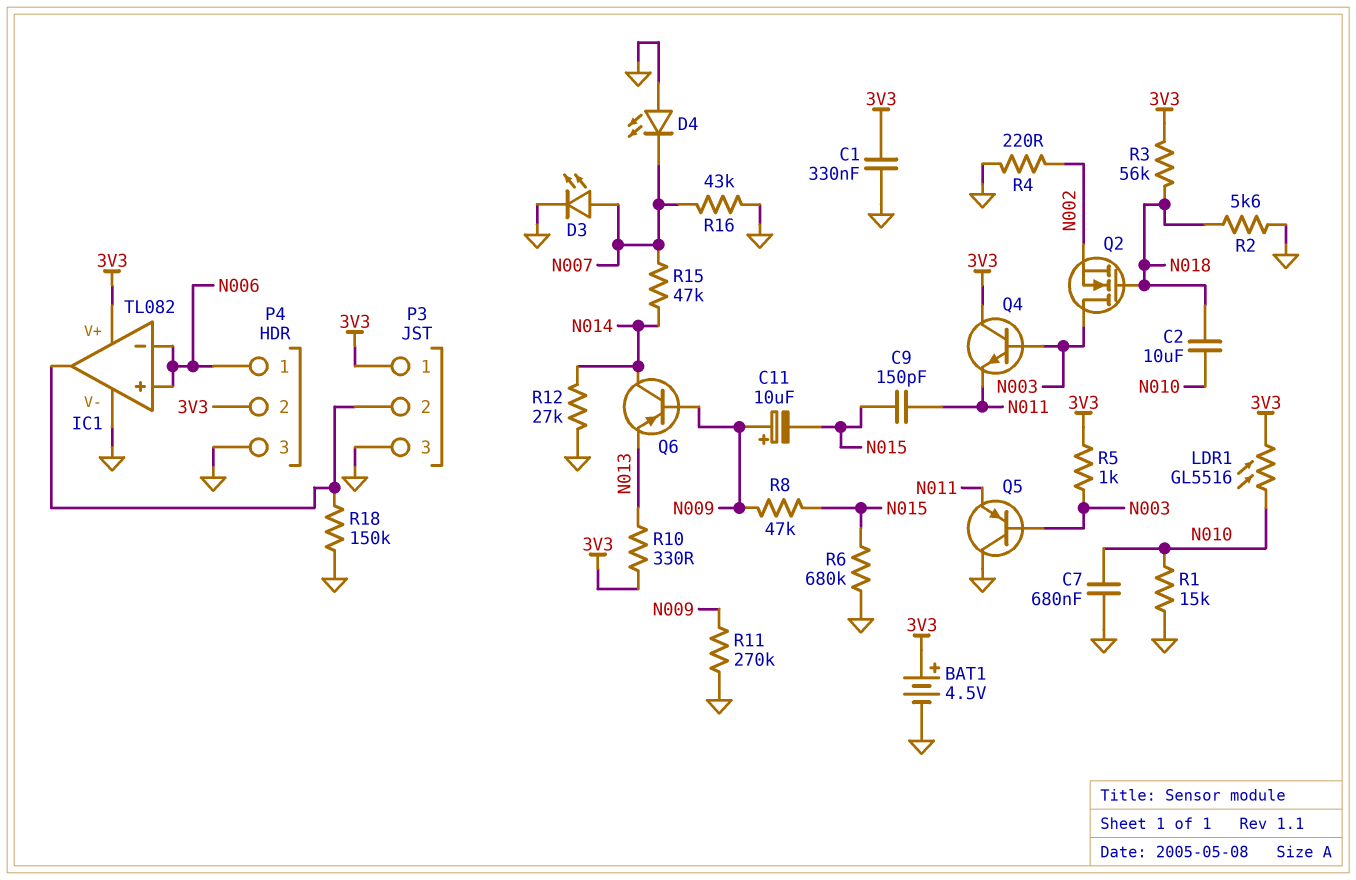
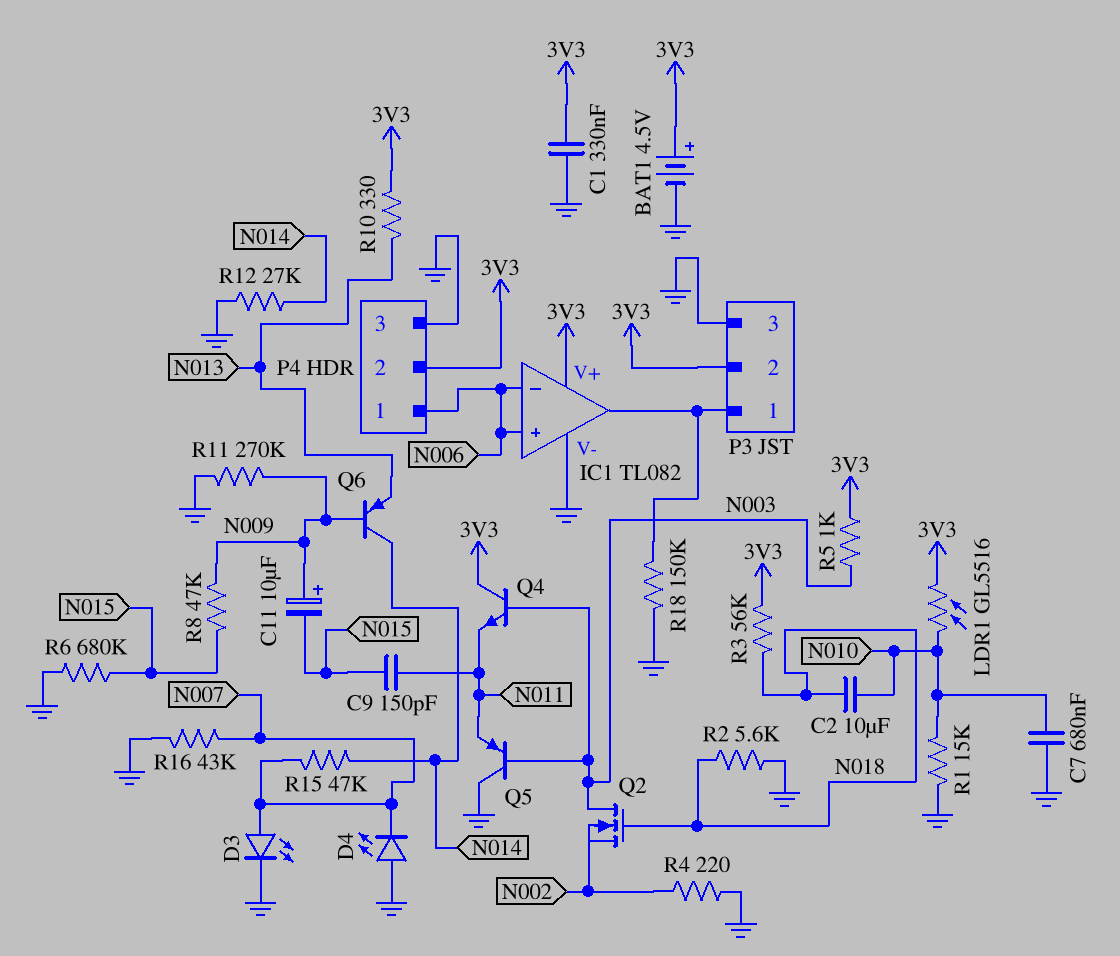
P3 pin 1: 3V3 -> IC1/out
P3 pin 2: IC1/out -> 3V3

